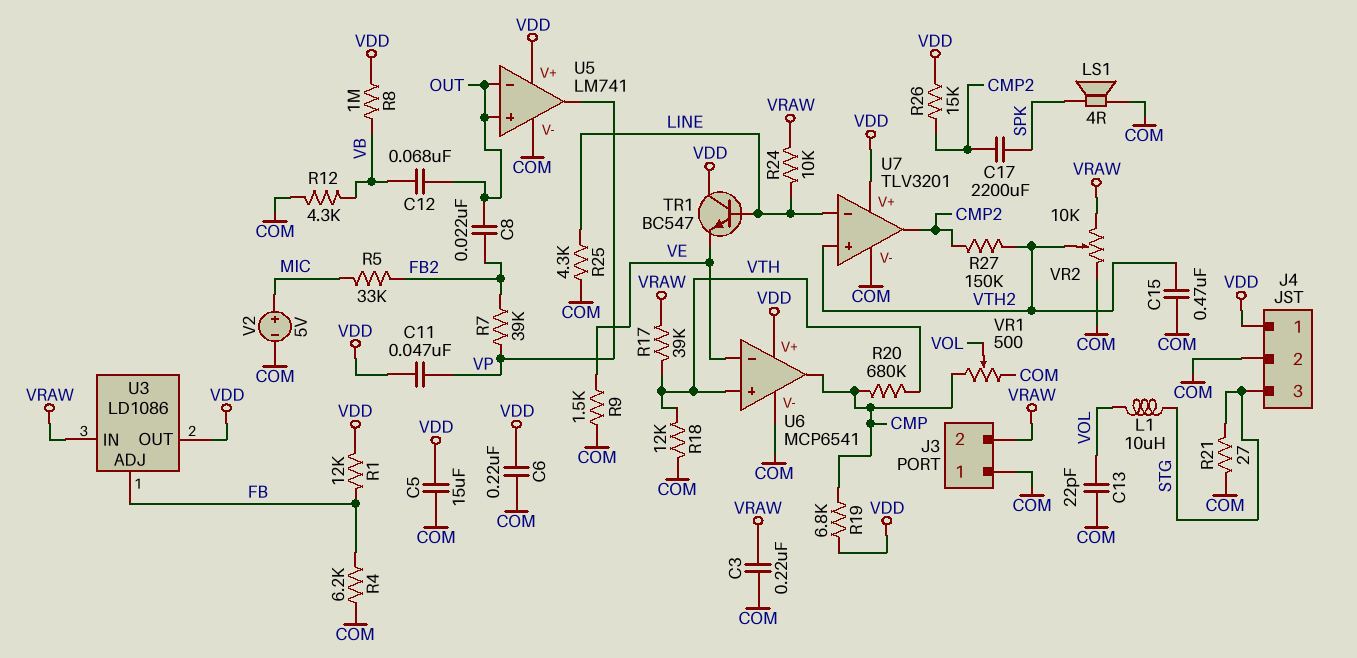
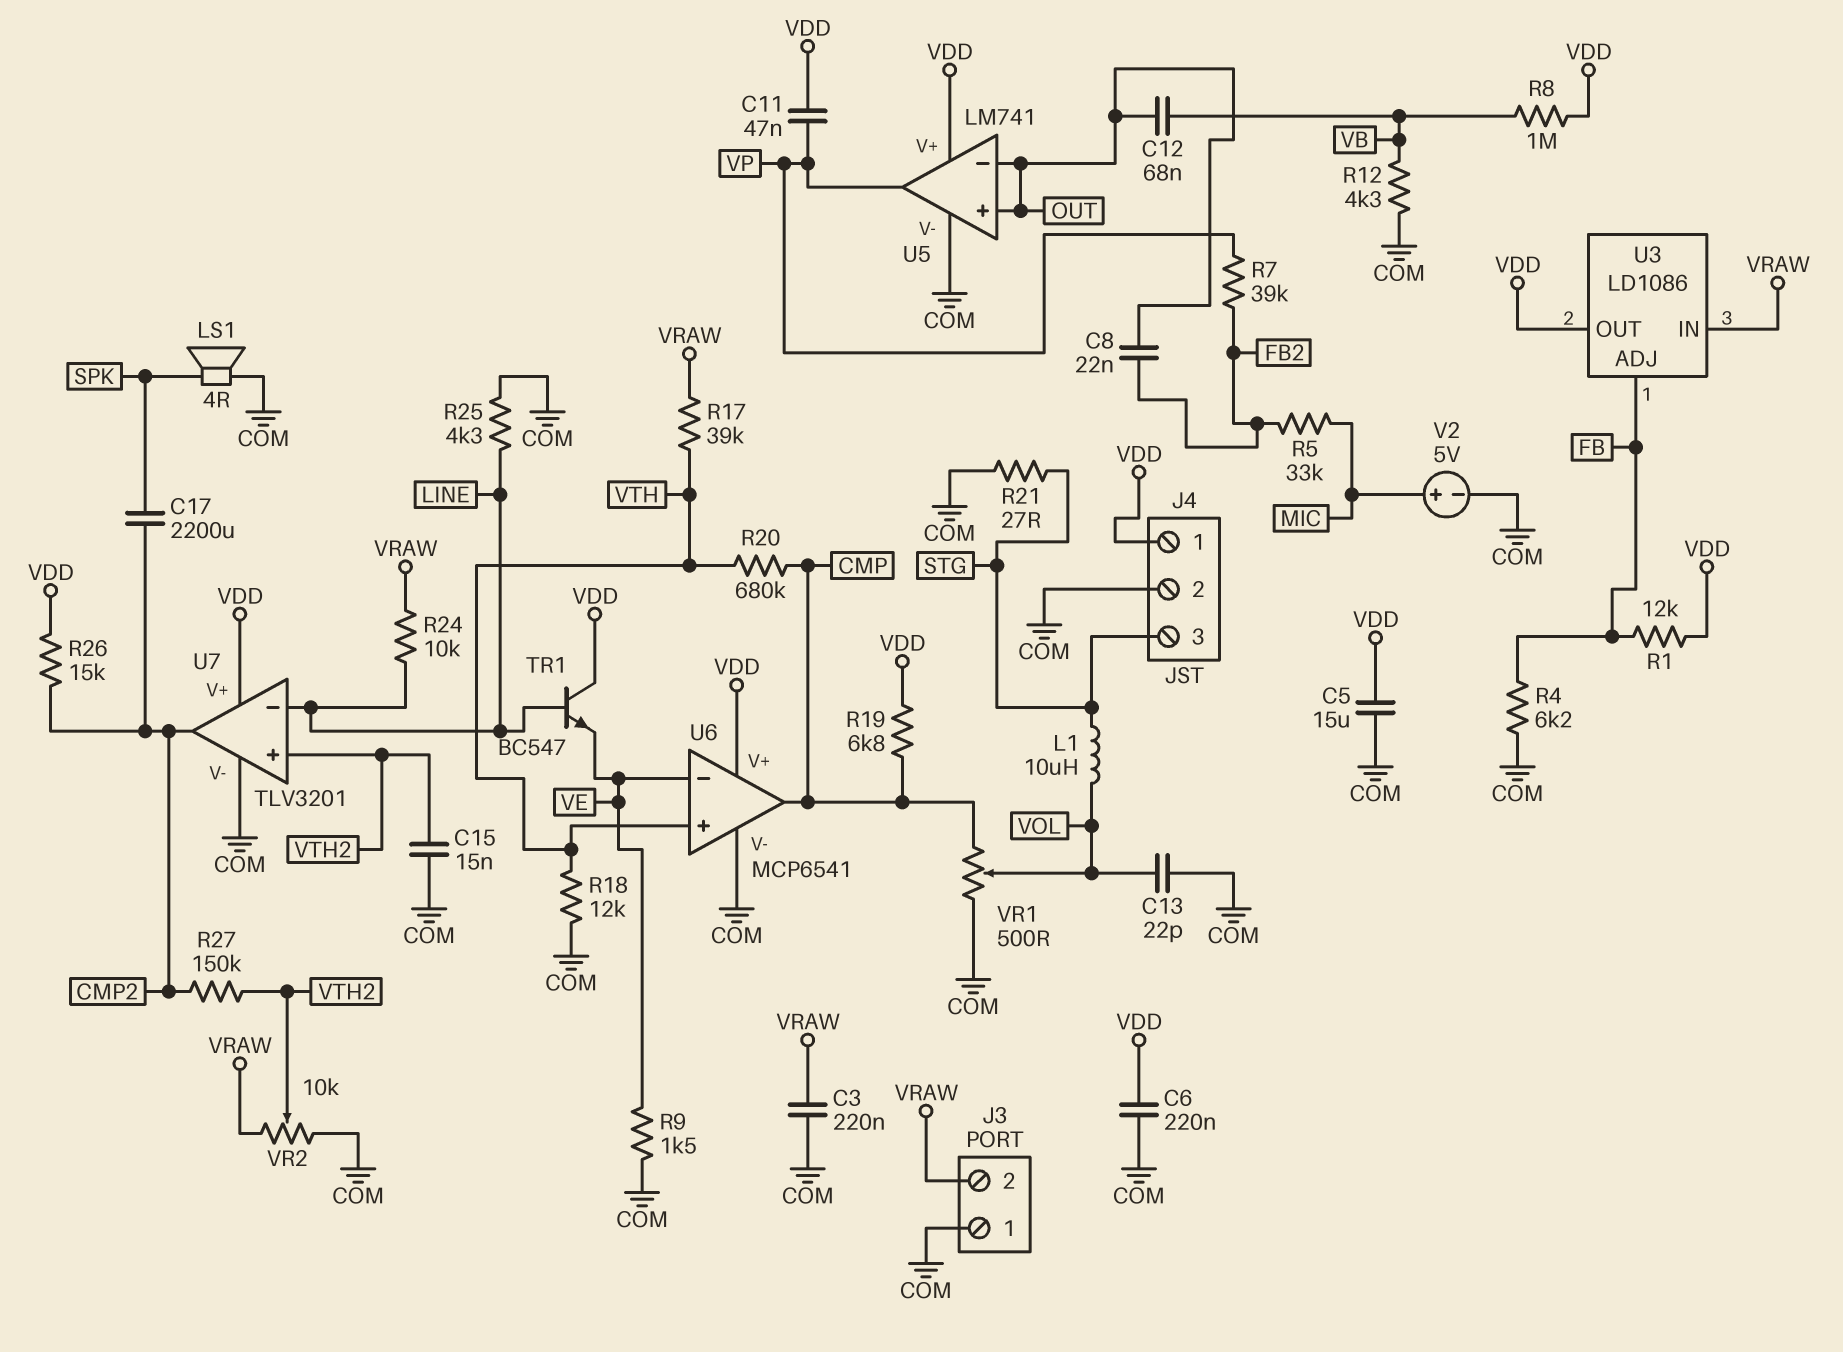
C15: 470nF (COM, VTH2) -> 15nF (COM, VTH2)

